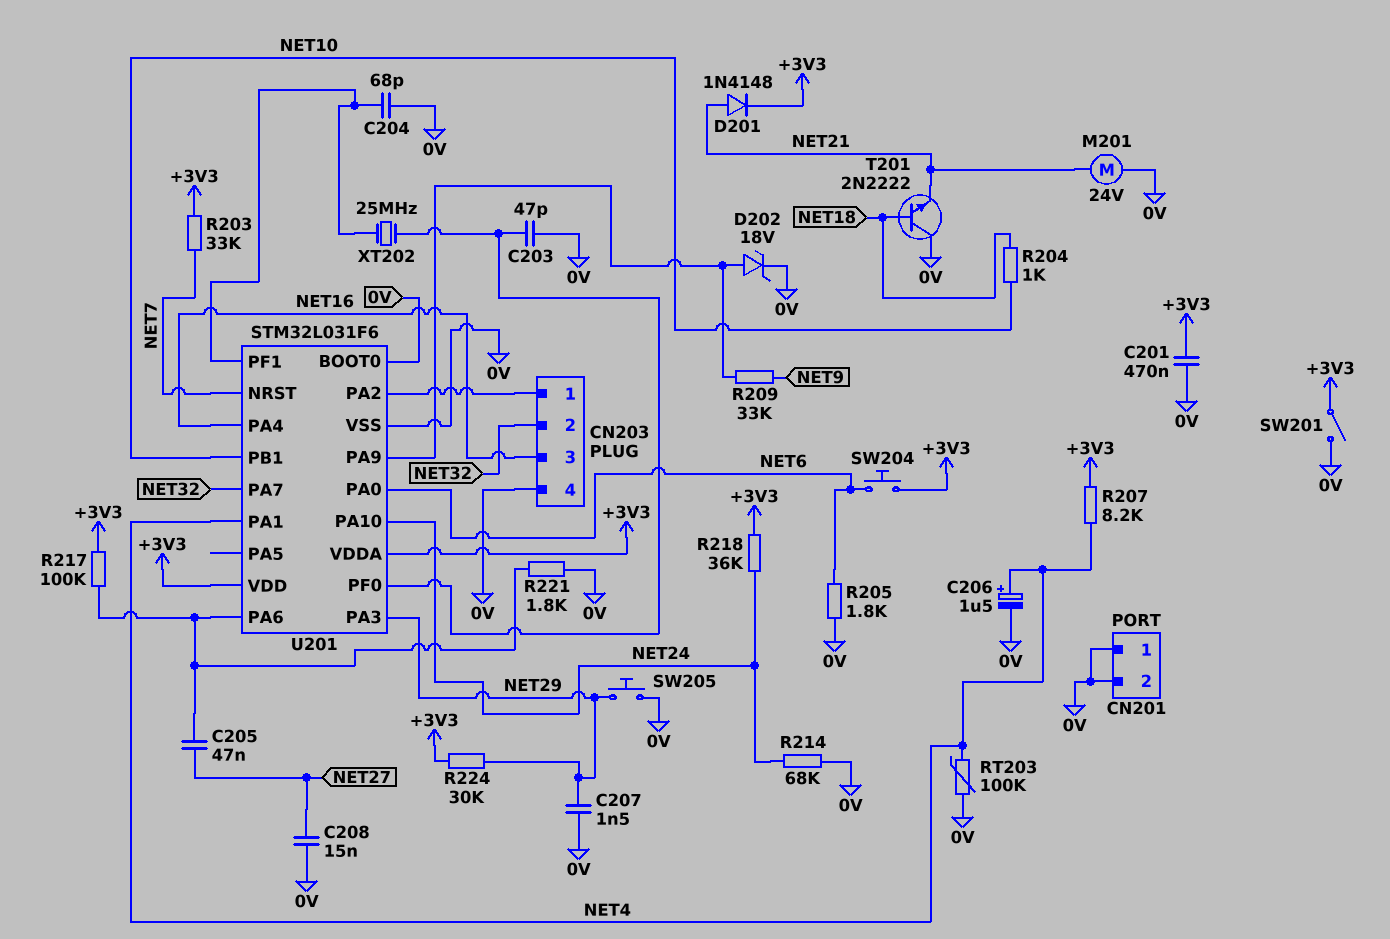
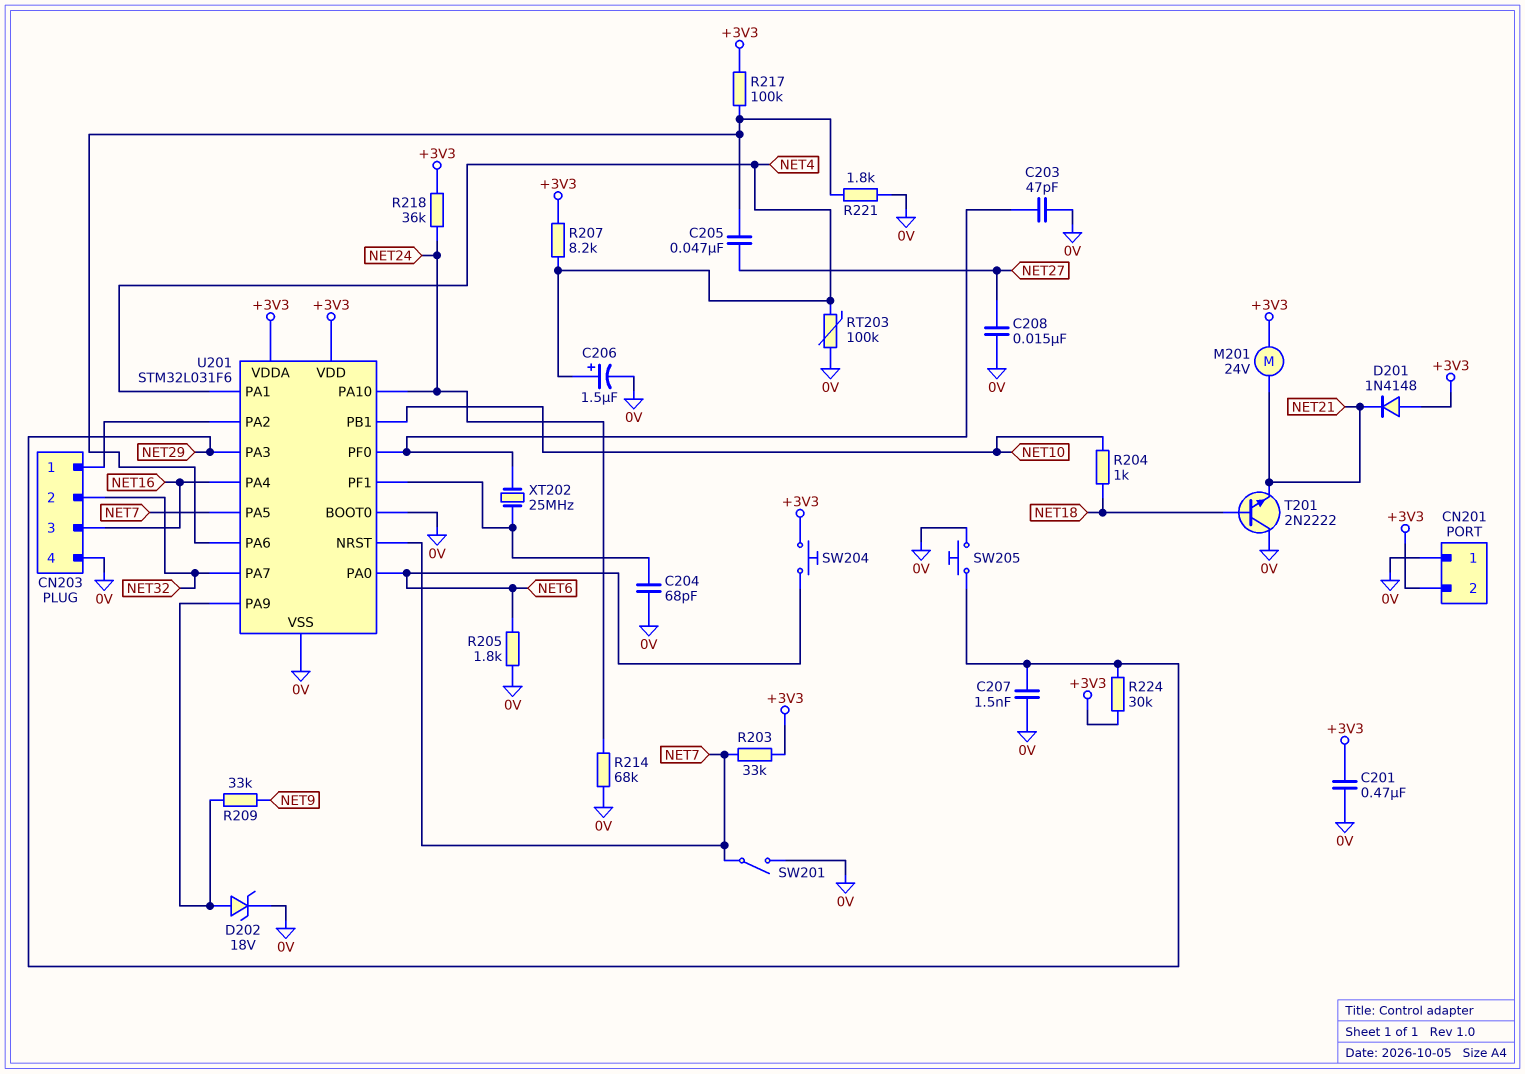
CN201 pin 2: 0V -> +3V3
D201: diode 1N4148 (A NET21, K +3V3) -> diode 1N4148 (A +3V3, K NET21)
M201: motor 24V (0V, NET21) -> motor 24V (+3V3, NET21)
SW201: switch (+3V3, 0V) -> switch (0V, NET7)
U201 pin PA5: none -> NET7

